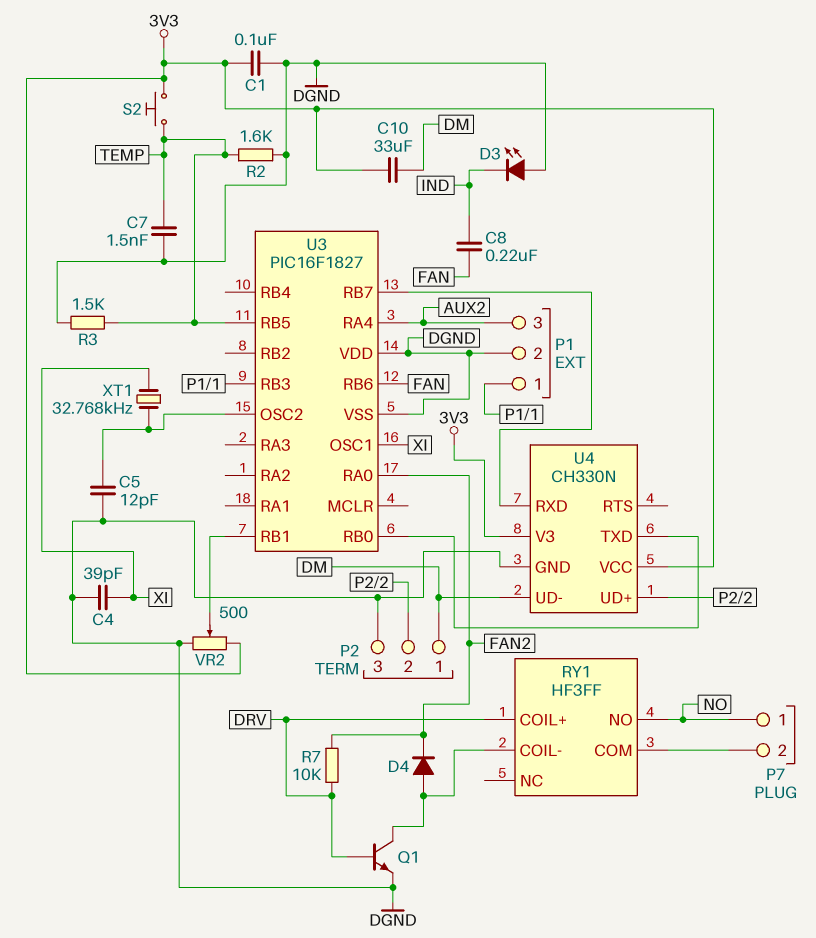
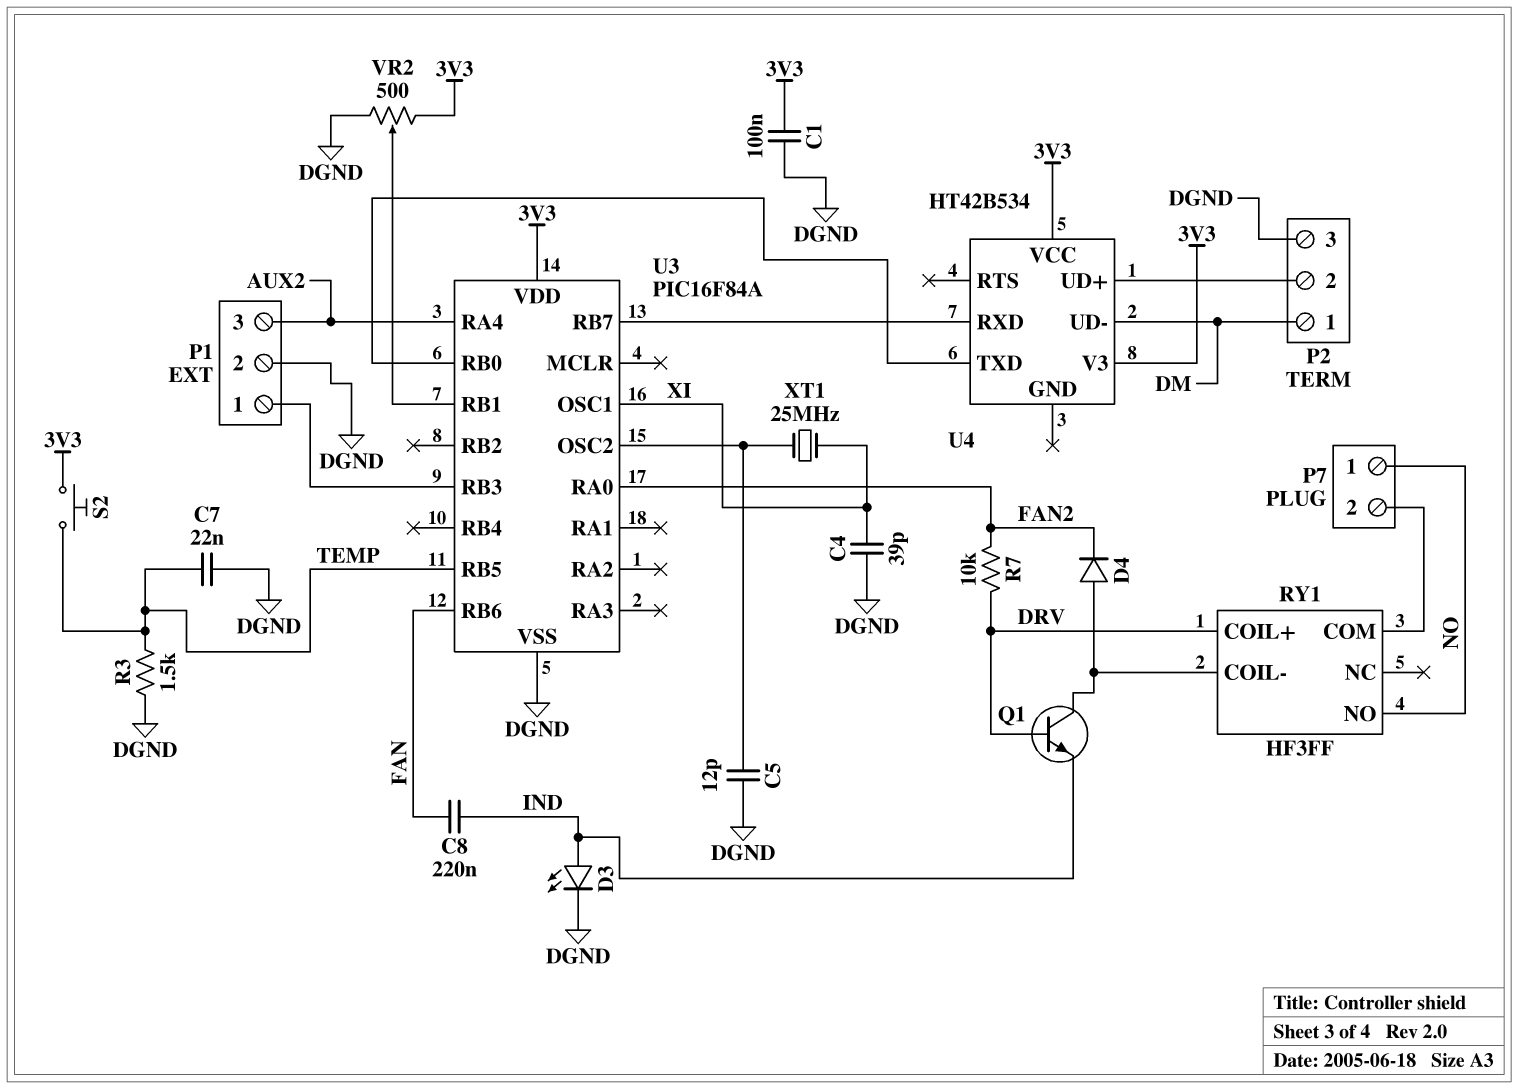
C7: 1.5nF (DGND, TEMP) -> 22nF (DGND, TEMP)
C10: 33uF (3V3, DM) -> none
D3: LED (A DGND, K IND) -> LED (A IND, K DGND)
Q1: NPN (B DRV, C RY1/COIL-, E DGND) -> NPN (B DRV, C RY1/COIL-, E IND)
R2: 1.6k (DGND, TEMP) -> none
U3: PIC16F1827 -> PIC16F84A
U3 pin VDD: DGND -> 3V3
U4: CH330N -> HT42B534
U4 pin GND: DGND -> none
XT1: 32.768kHz (U3/OSC2, XI) -> 25MHz (U3/OSC2, XI)

